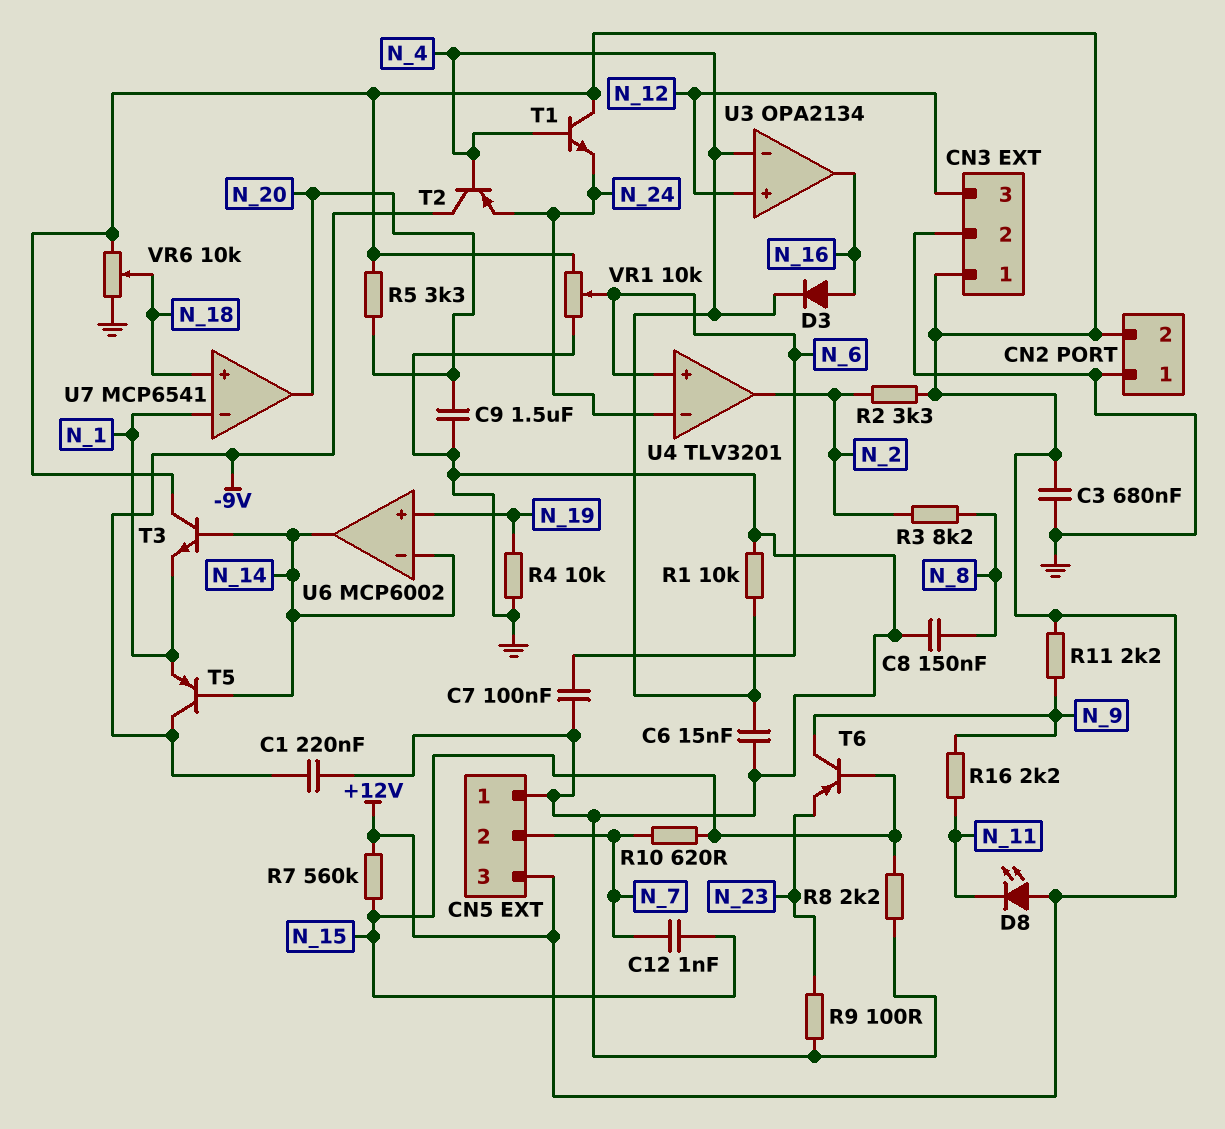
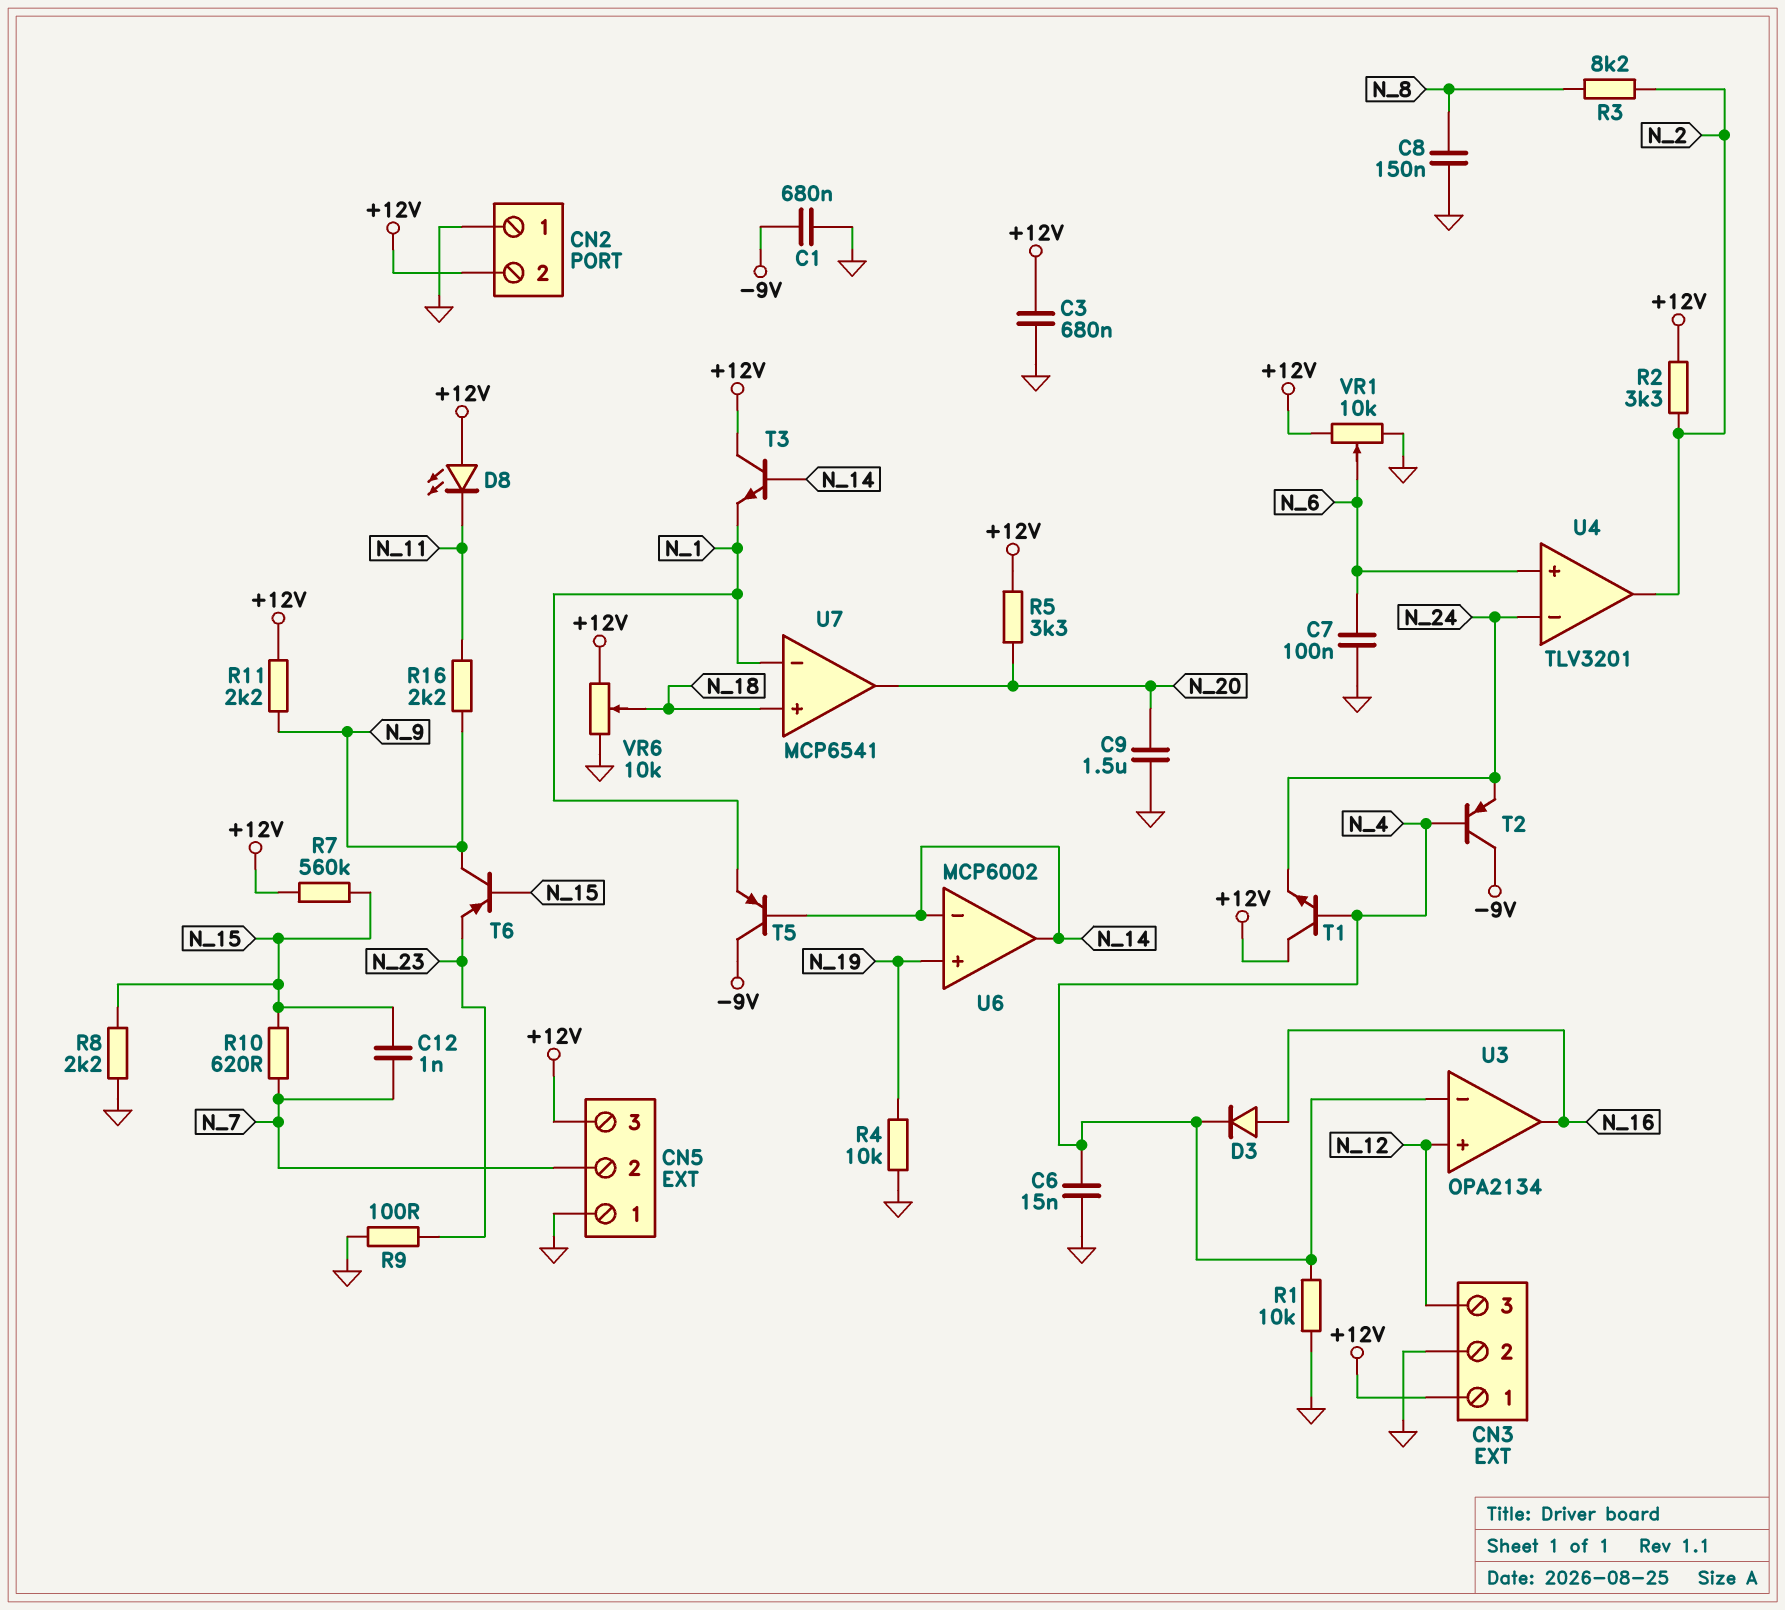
C1: 220nF (-9V, GND) -> 680nF (-9V, GND)

